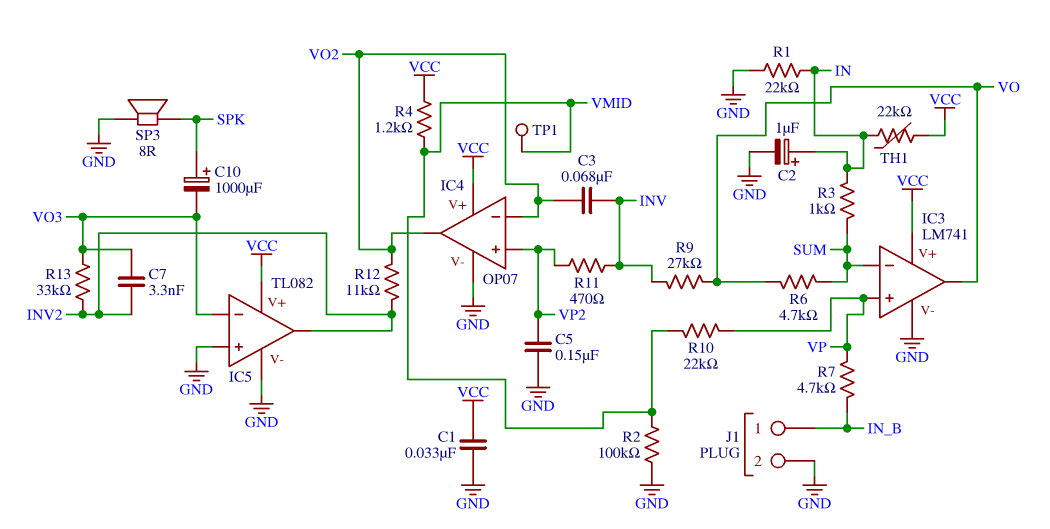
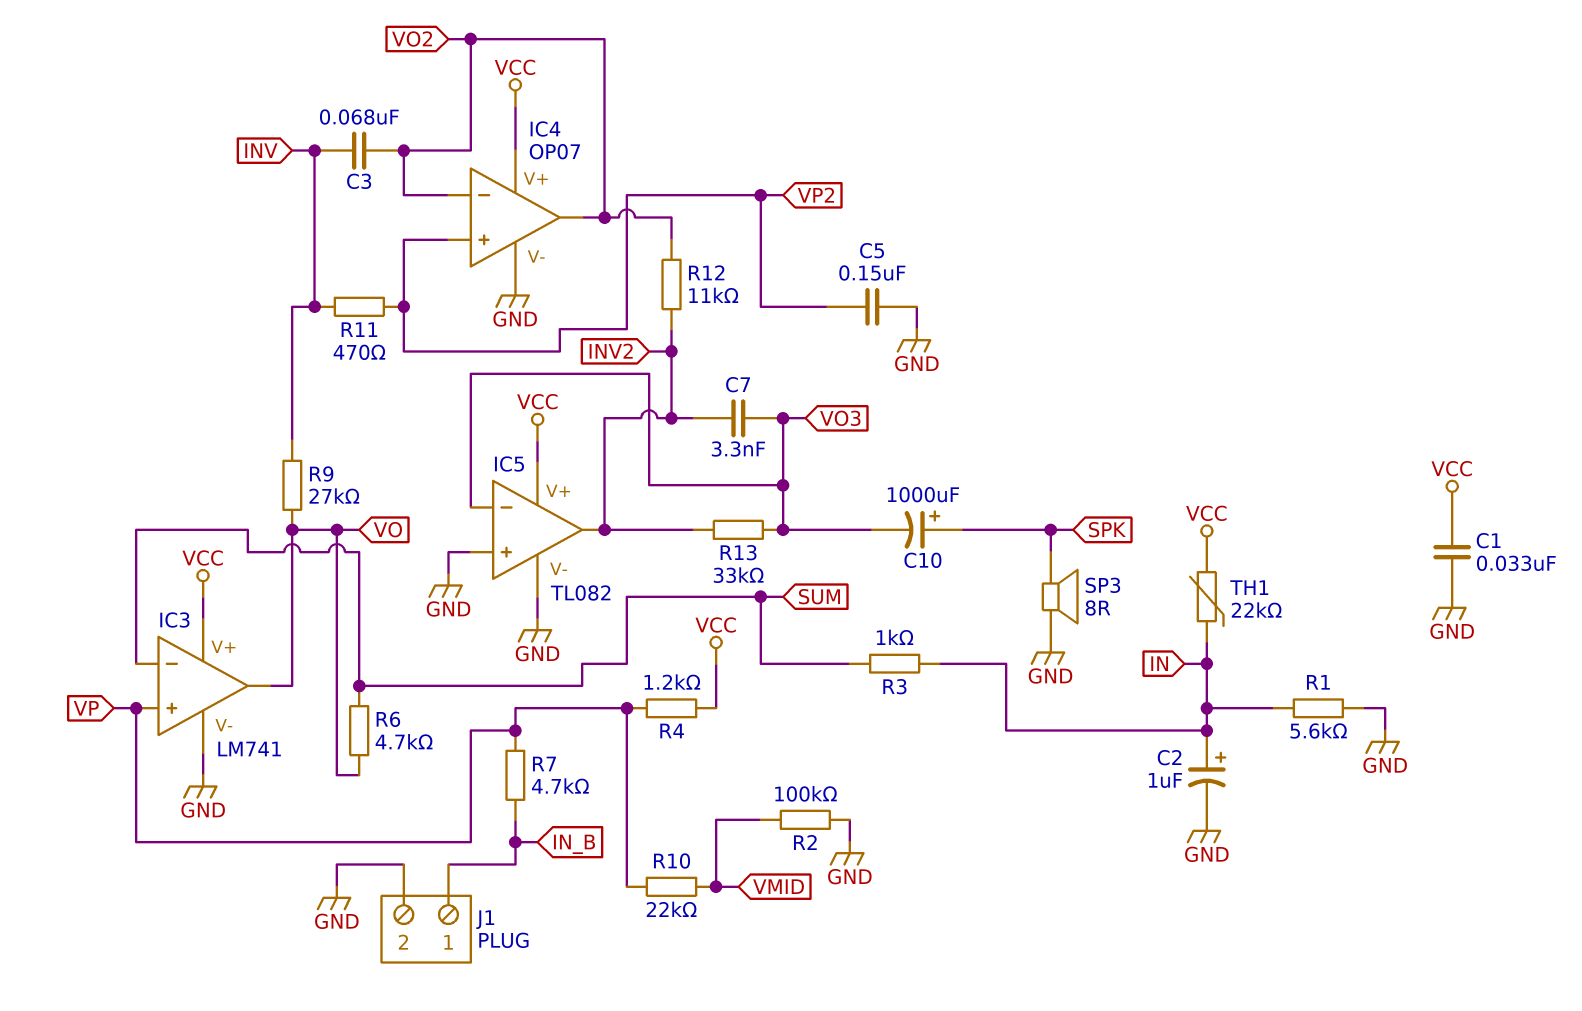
R1: 22k (GND, IN) -> 5.6k (GND, IN)
R4: 1.2k (VCC, VMID) -> 1.2k (VCC, VP)
TP1: test point (VMID) -> none

